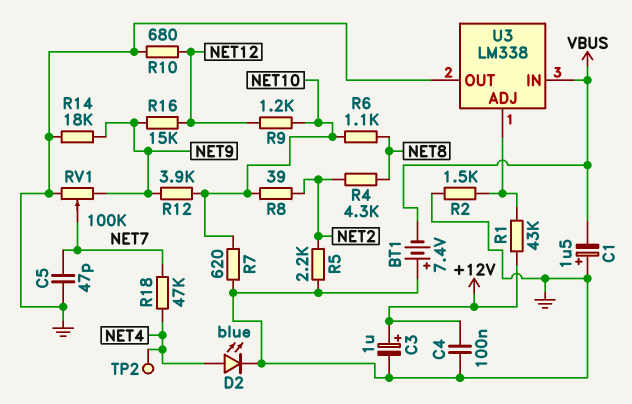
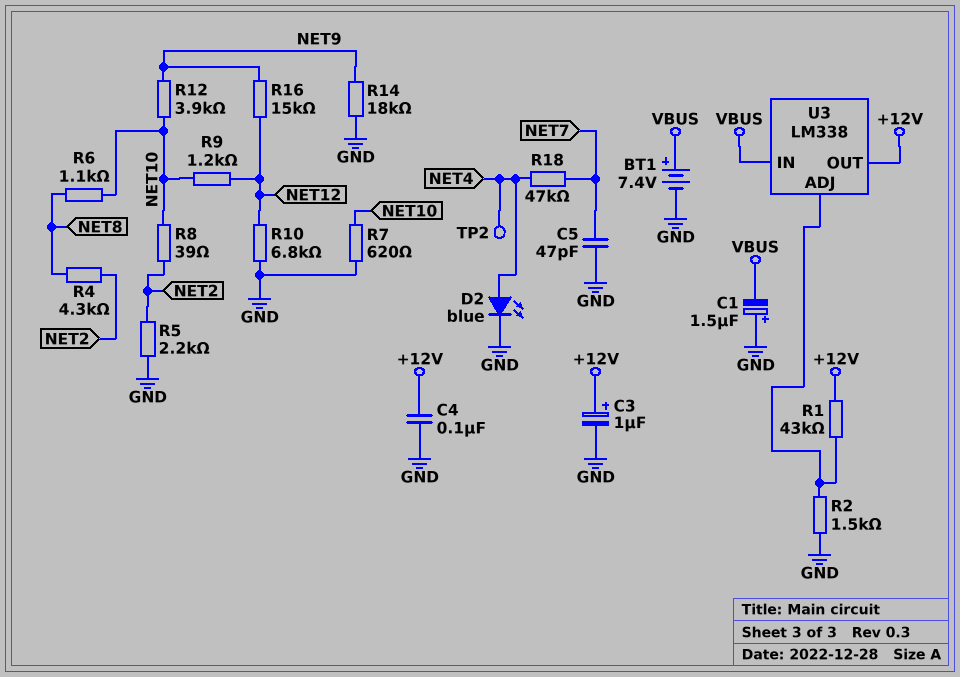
BT1: 7.4V (plus GND, minus VBUS) -> 7.4V (plus VBUS, minus GND)
R10: 680 (GND, NET12) -> 6.8k (GND, NET12)
RV1: 100k (GND, NET9, wiper NET7) -> none
U3 pin OUT: GND -> +12V

